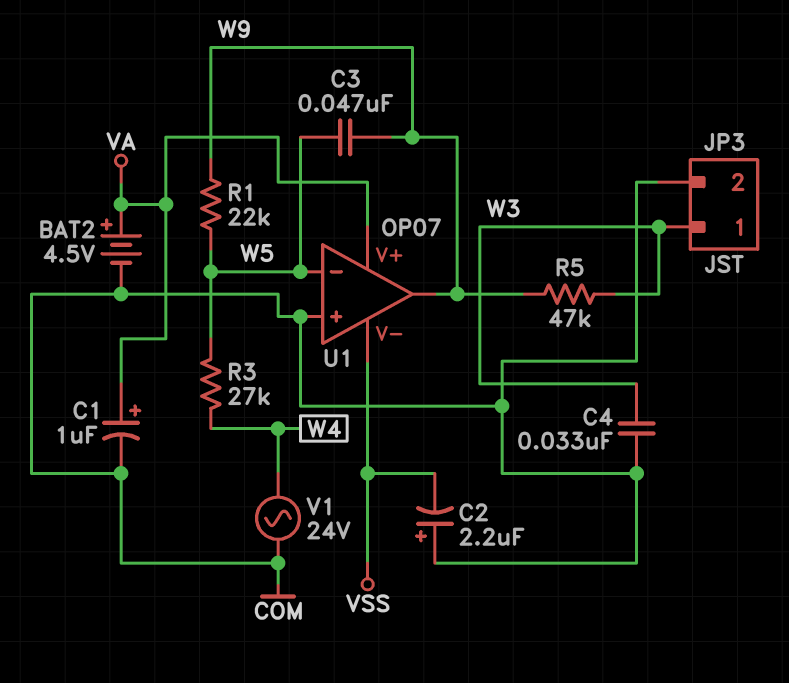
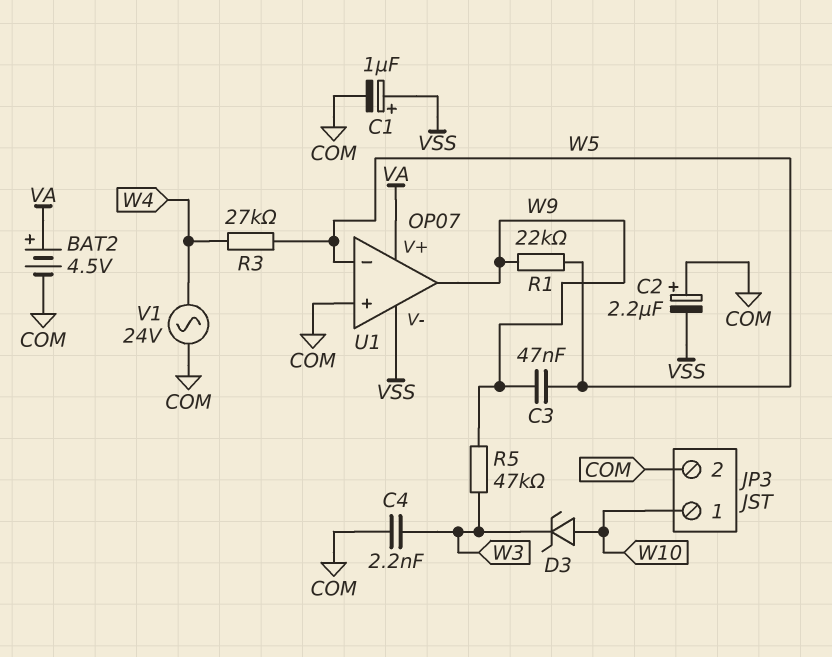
C1: 1uF (plus VA, minus COM) -> 1uF (plus VSS, minus COM)
C4: 33nF (COM, W3) -> 2.2nF (COM, W3)
D3: none -> zener (A W10, K W3)
JP3 pin 1: W3 -> W10

